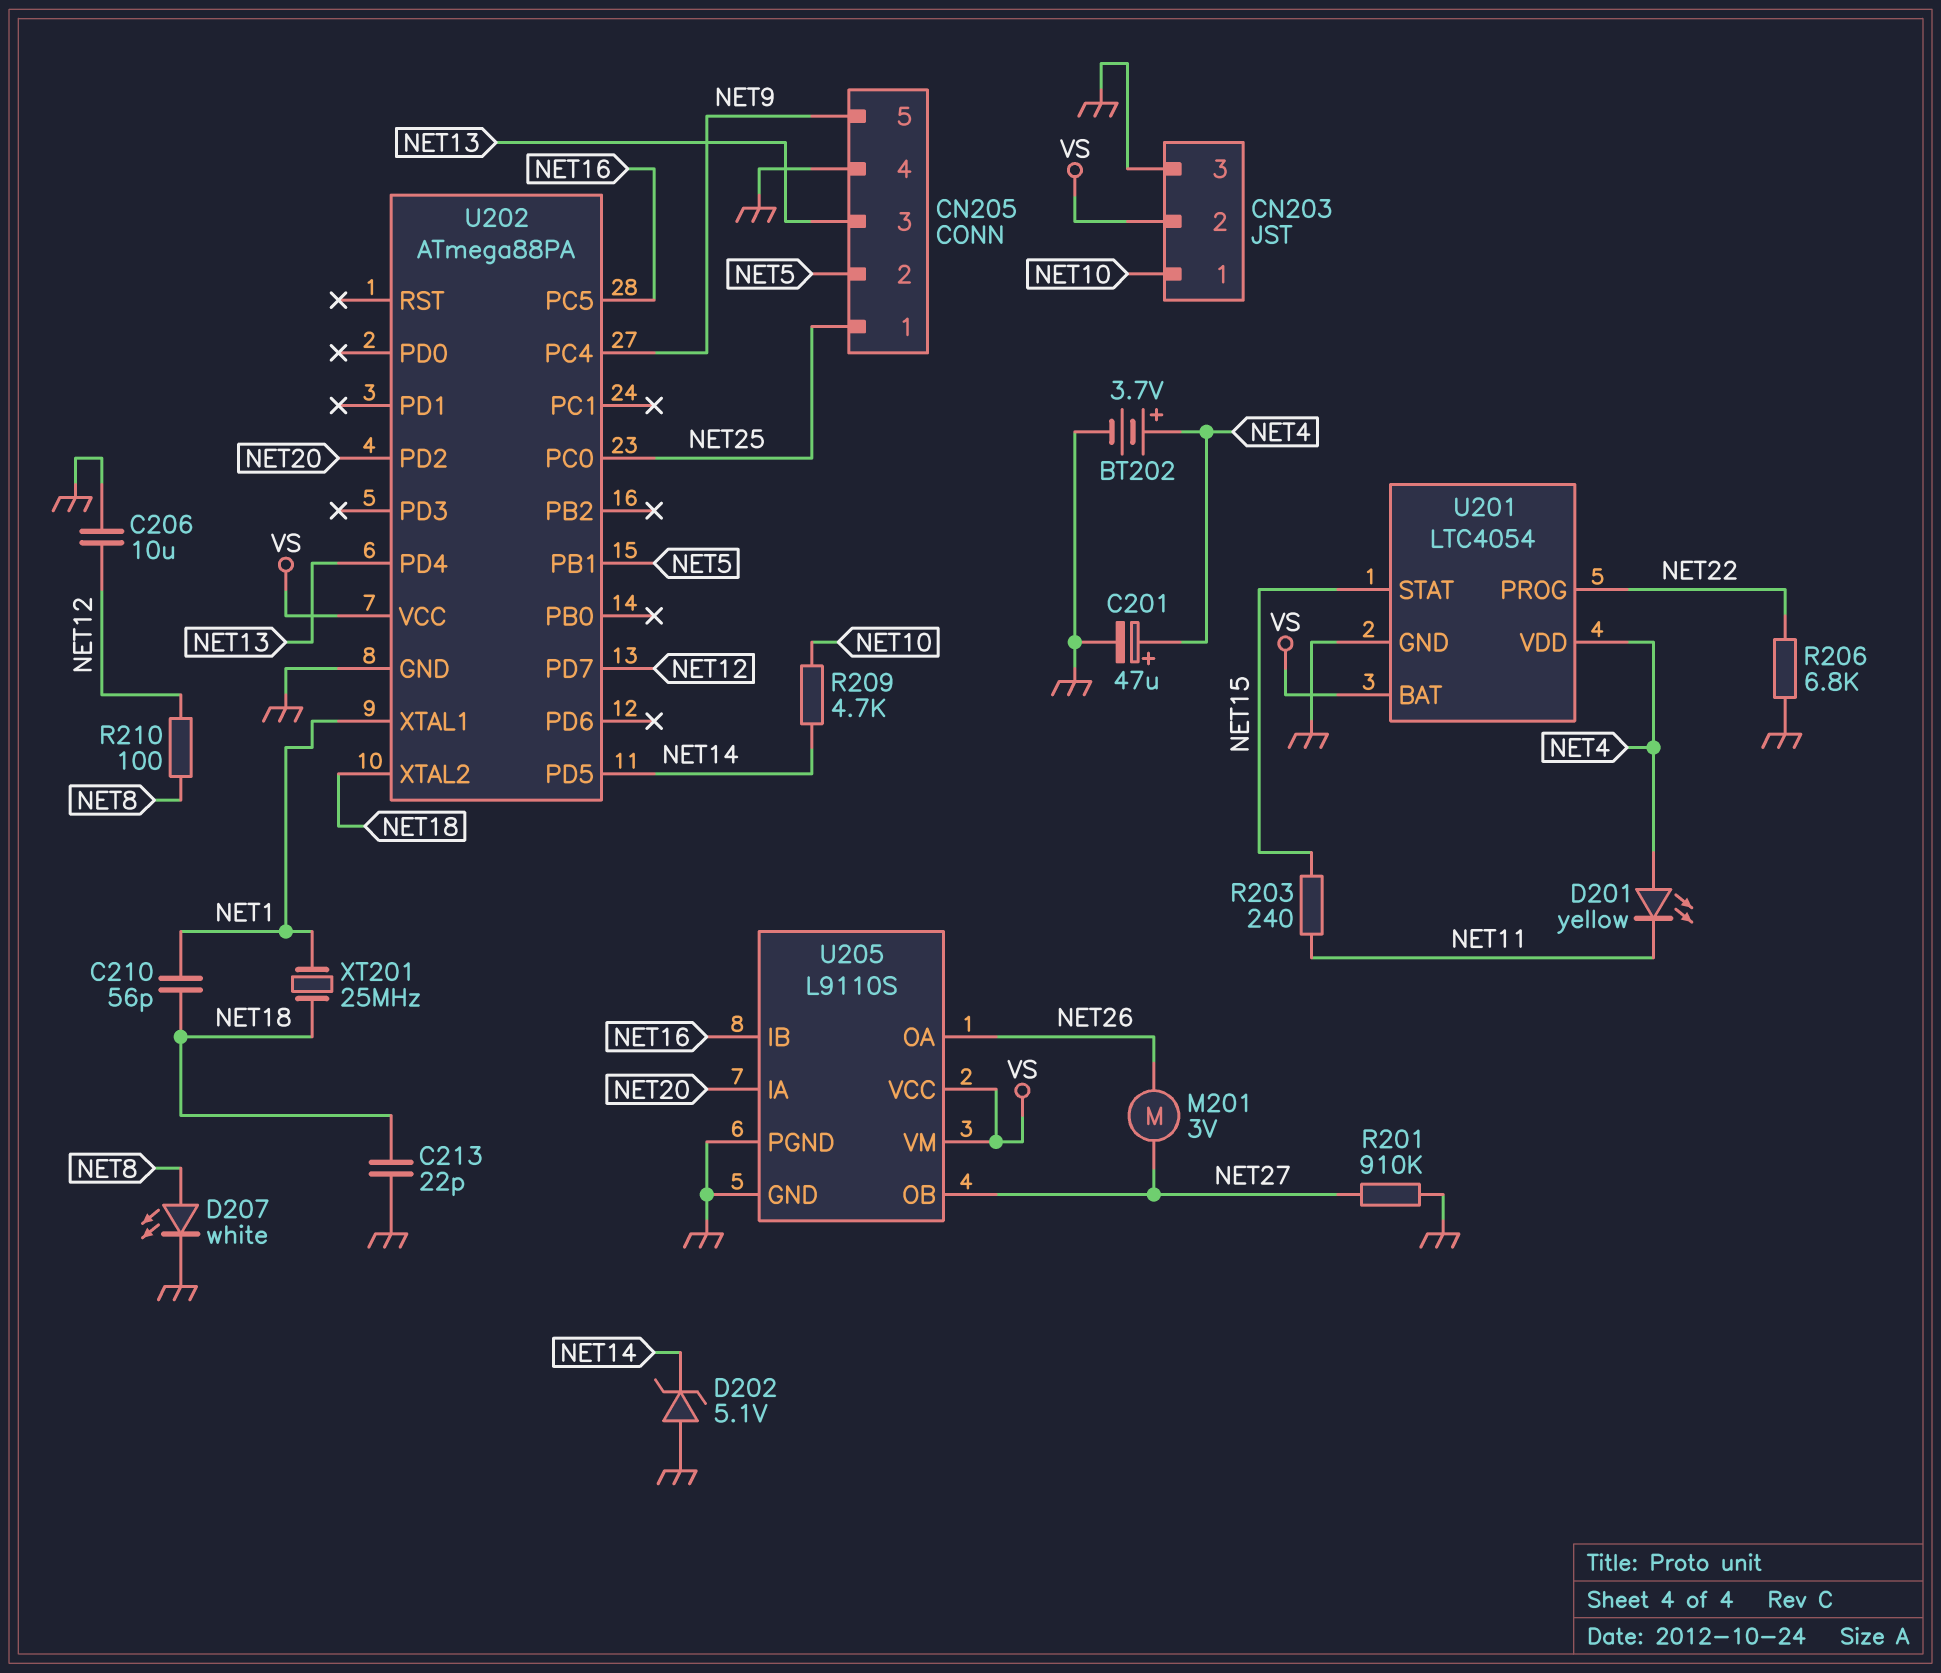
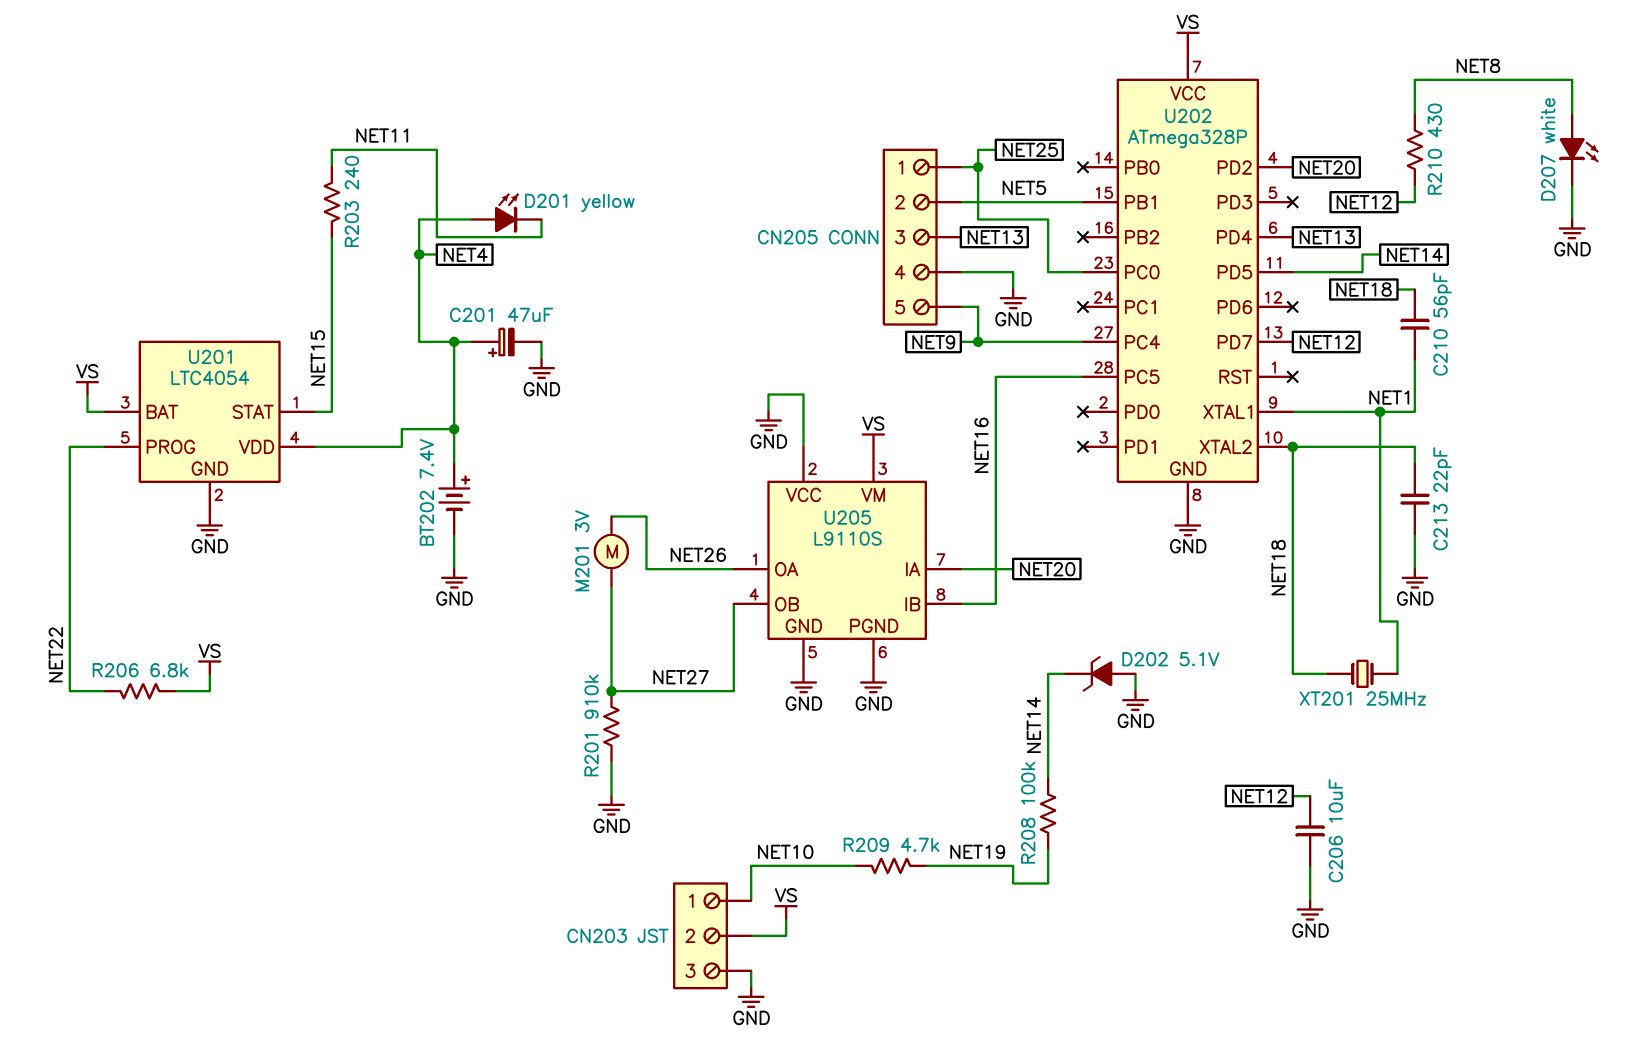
BT202: 3.7V (plus NET4, minus GND) -> 7.4V (plus NET4, minus GND)
R206: 6.8k (GND, NET22) -> 6.8k (NET22, VS)
R208: none -> 100k (NET14, NET19)
R209: 4.7k (NET10, NET14) -> 4.7k (NET10, NET19)
R210: 100 (NET8, NET12) -> 430 (NET8, NET12)
U202: ATmega88PA -> ATmega328P
U205 pin VCC: VS -> GND

